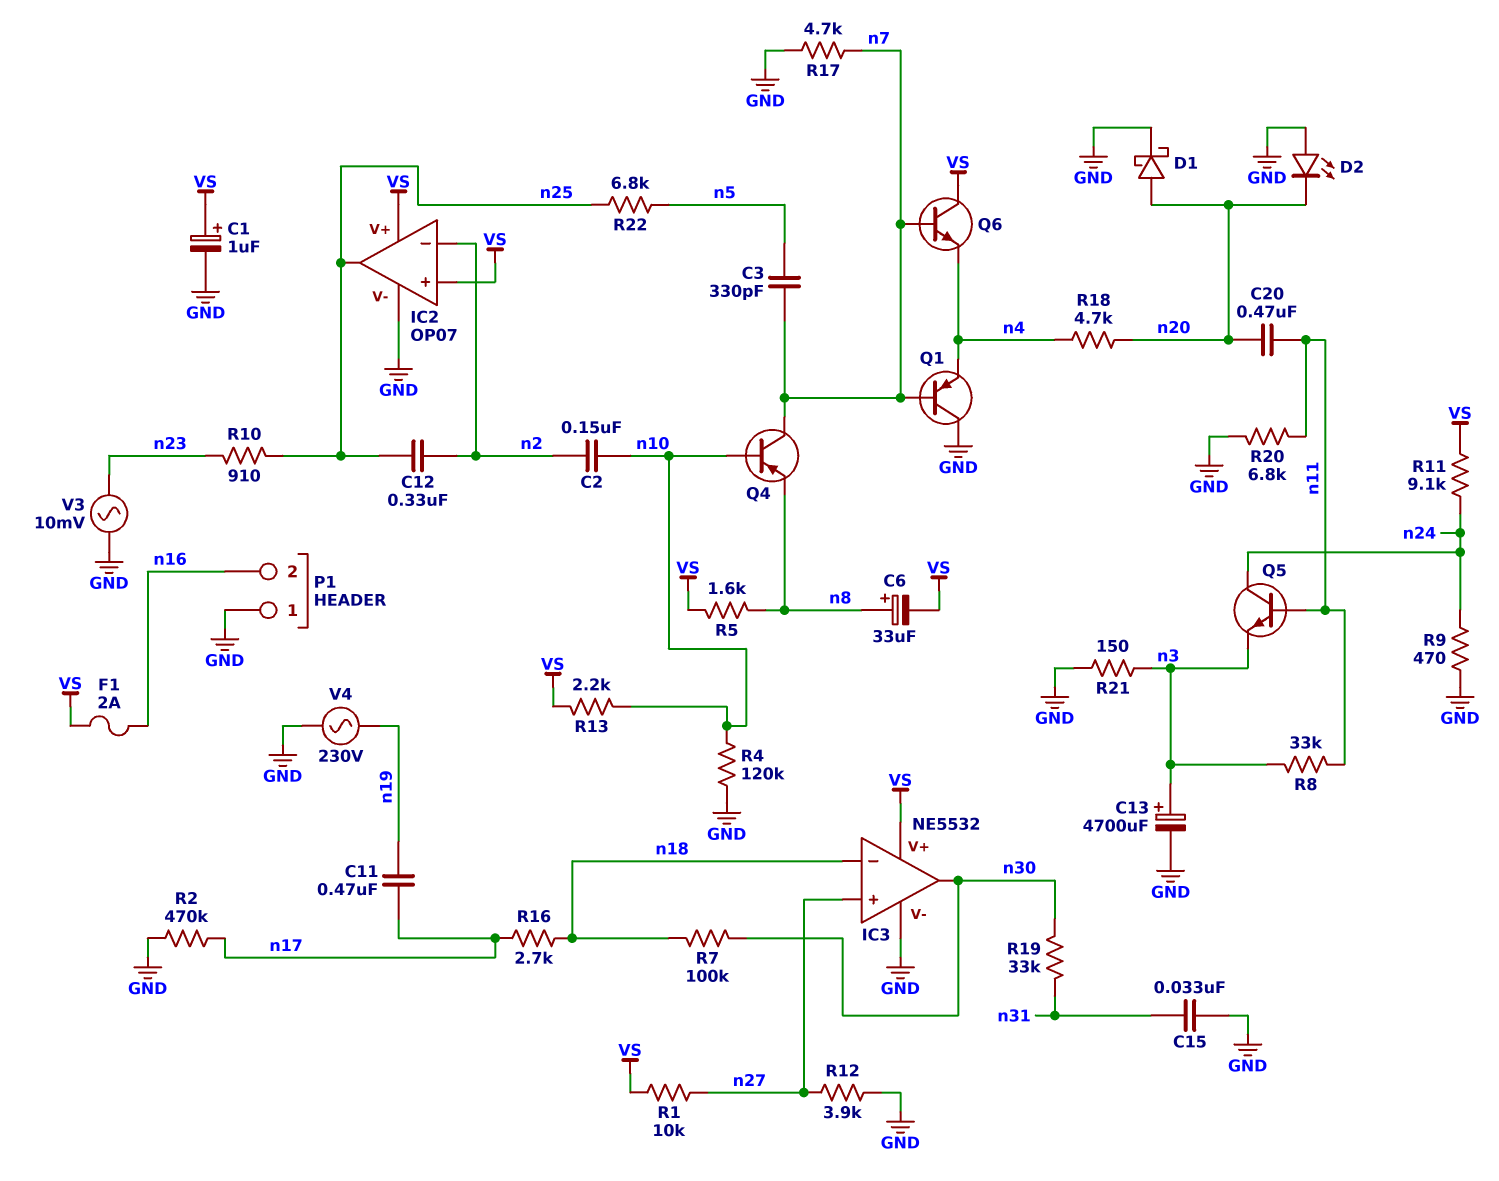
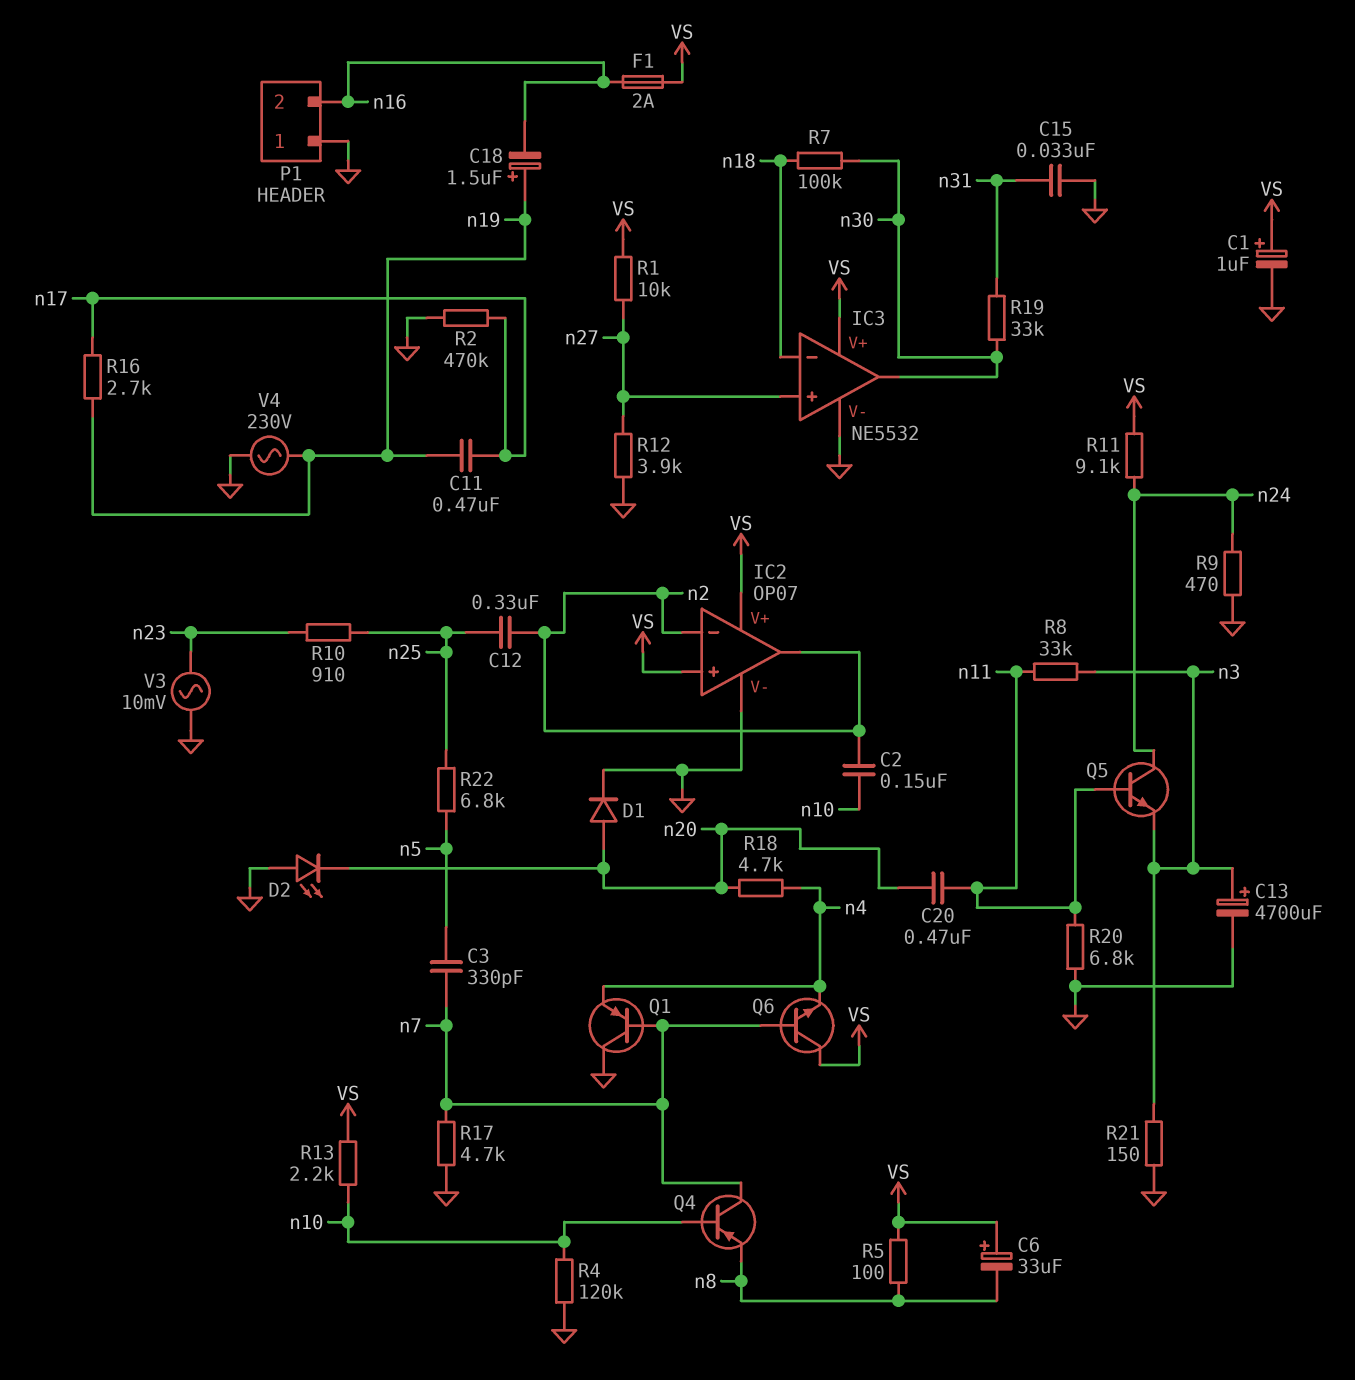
C6: 33uF (plus n8, minus VS) -> 33uF (plus VS, minus n8)
C18: none -> 1.5uF (plus n19, minus n16)
D1: schottky (A n20, K GND) -> diode (A n20, K GND)
IC2 pin out: n25 -> n2
R5: 1.6k (VS, n8) -> 100 (VS, n8)
R16: 2.7k (n17, n18) -> 2.7k (n17, n19)

